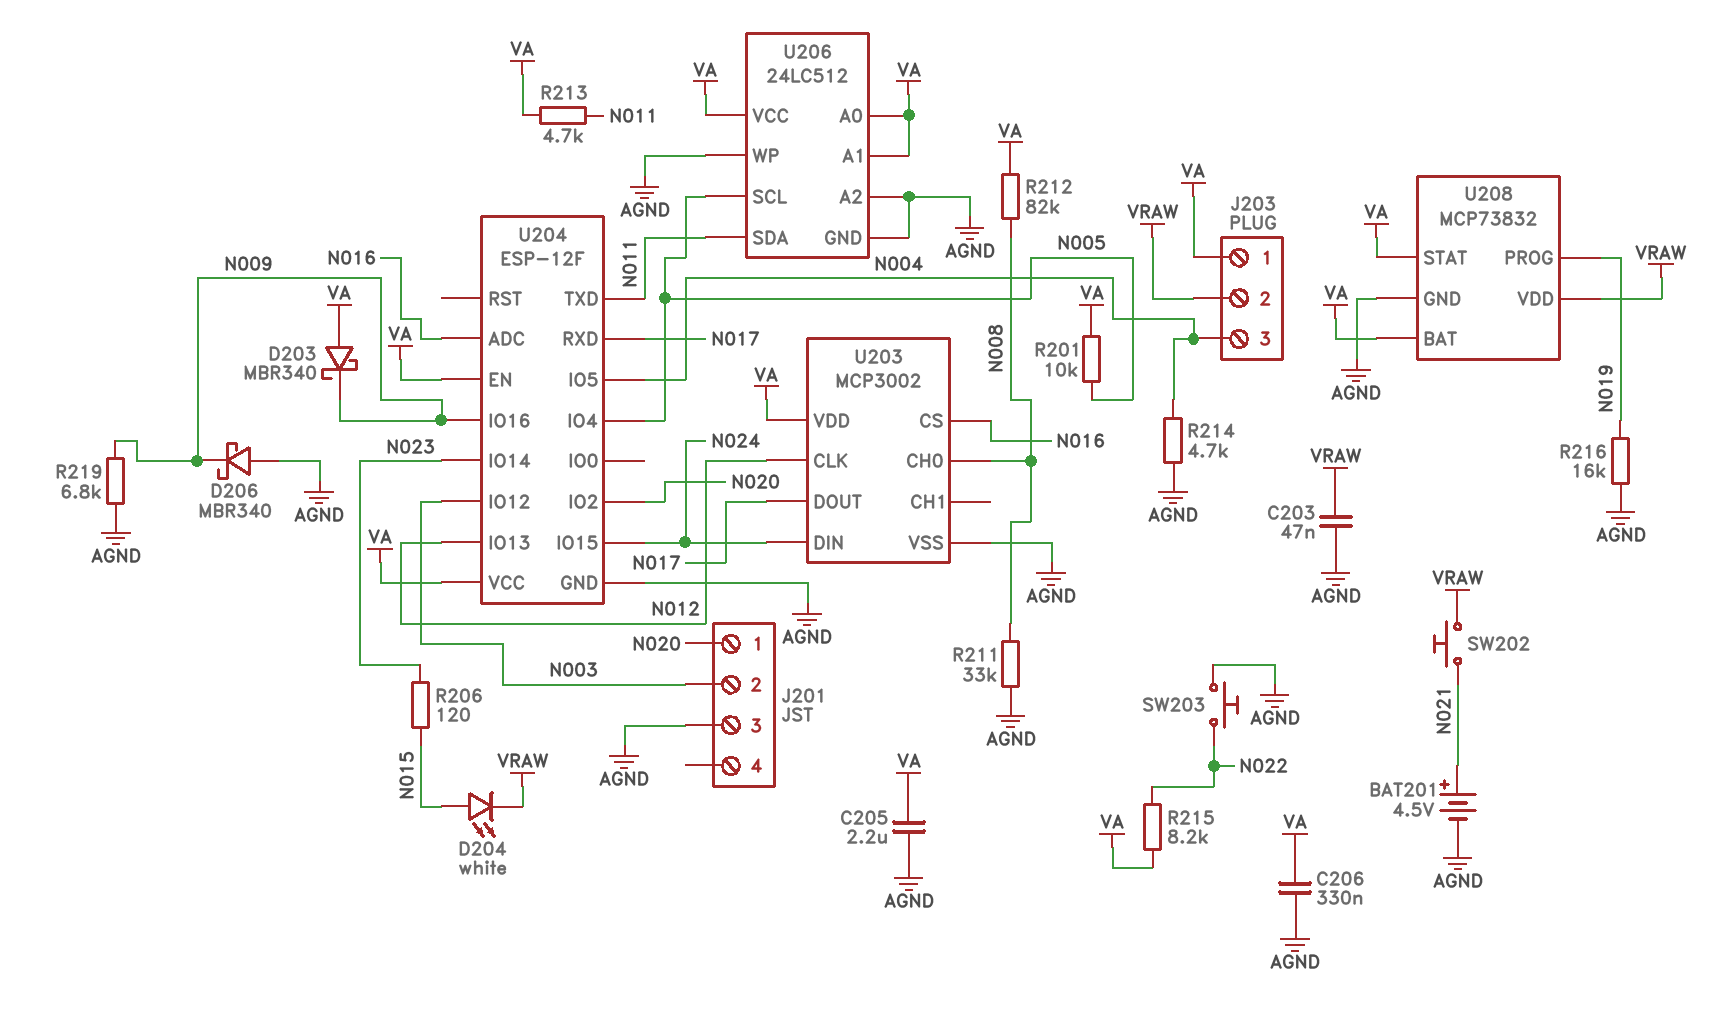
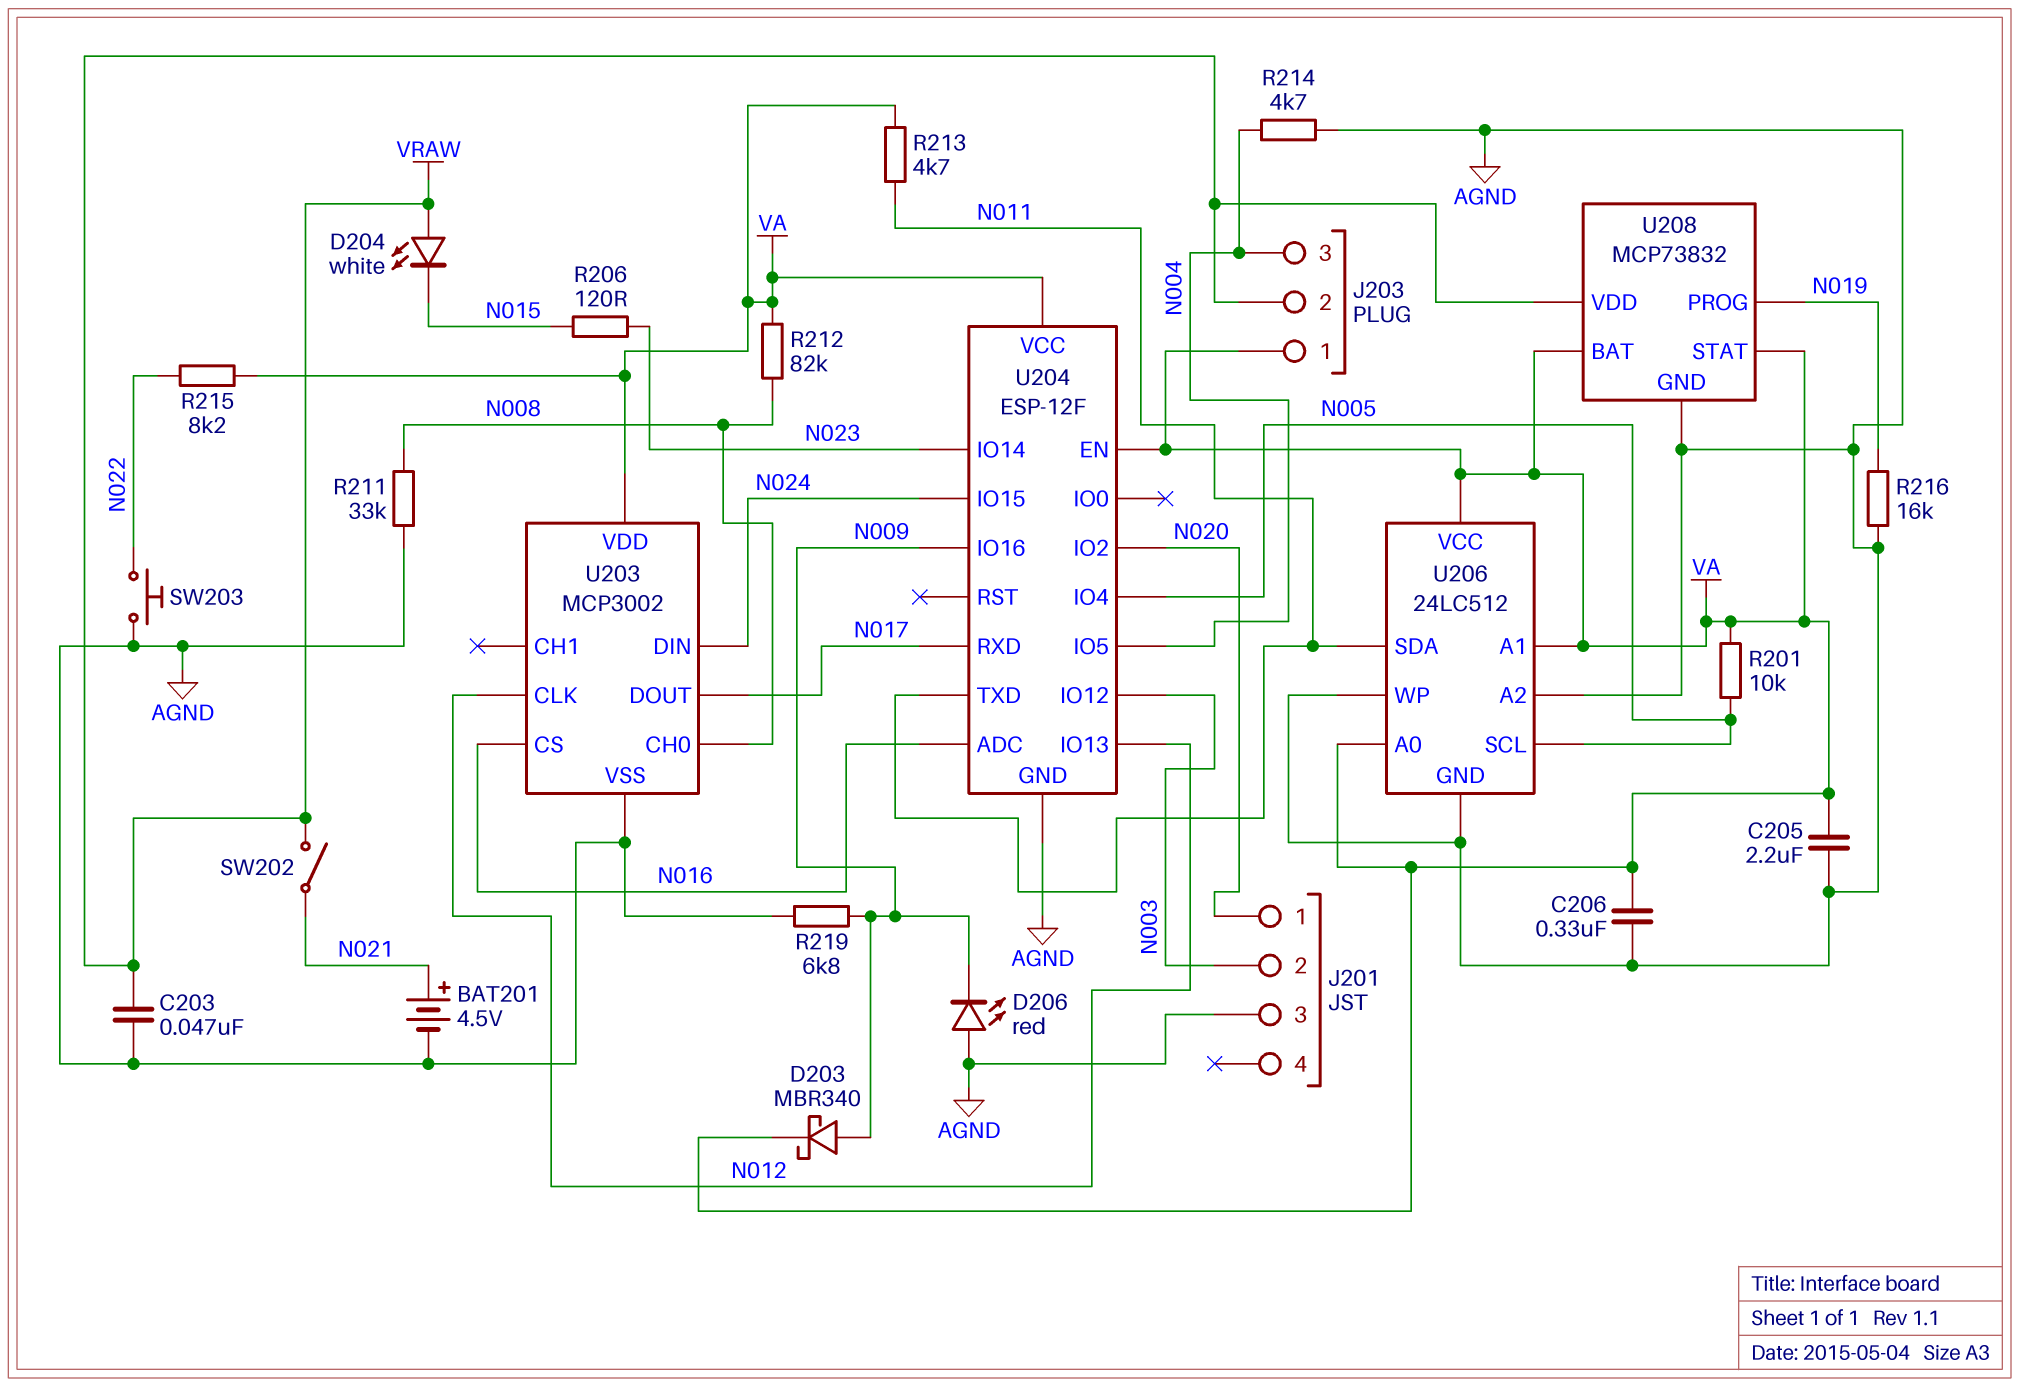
D203: schottky MBR340 (A VA, K N009) -> schottky MBR340 (A N009, K VA)
D204: LED white (A N015, K VRAW) -> LED white (A VRAW, K N015)
D206: schottky MBR340 (A AGND, K N009) -> LED red (A AGND, K N009)
SW202: button (N021, VRAW) -> switch (N021, VRAW)

